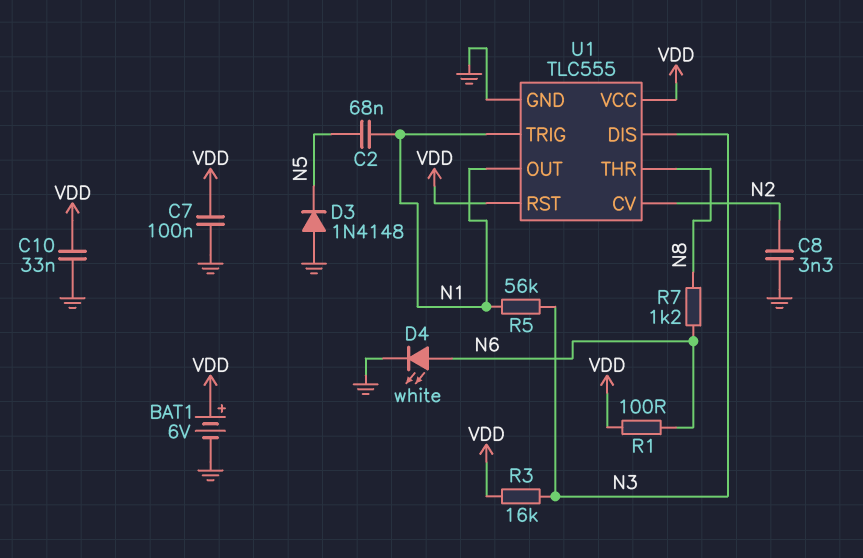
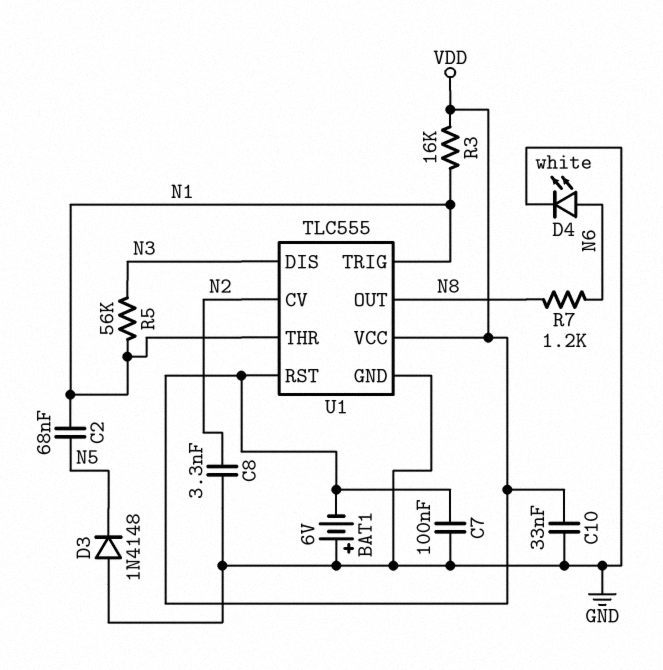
BAT1: 6V (plus VDD, minus GND) -> 6V (plus GND, minus VDD)
R1: 100 (N6, VDD) -> none
R3: 16k (N3, VDD) -> 16k (N1, VDD)
U1 pin OUT: N1 -> N8
U1 pin THR: N8 -> N1

